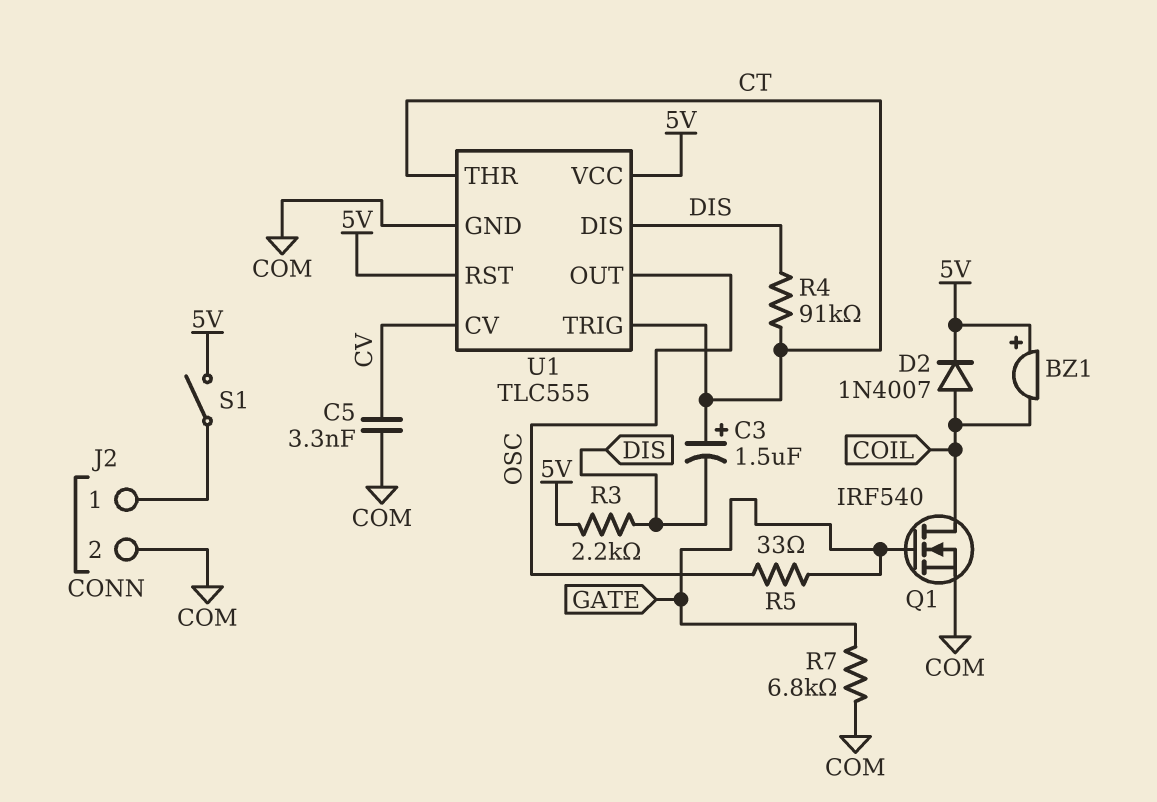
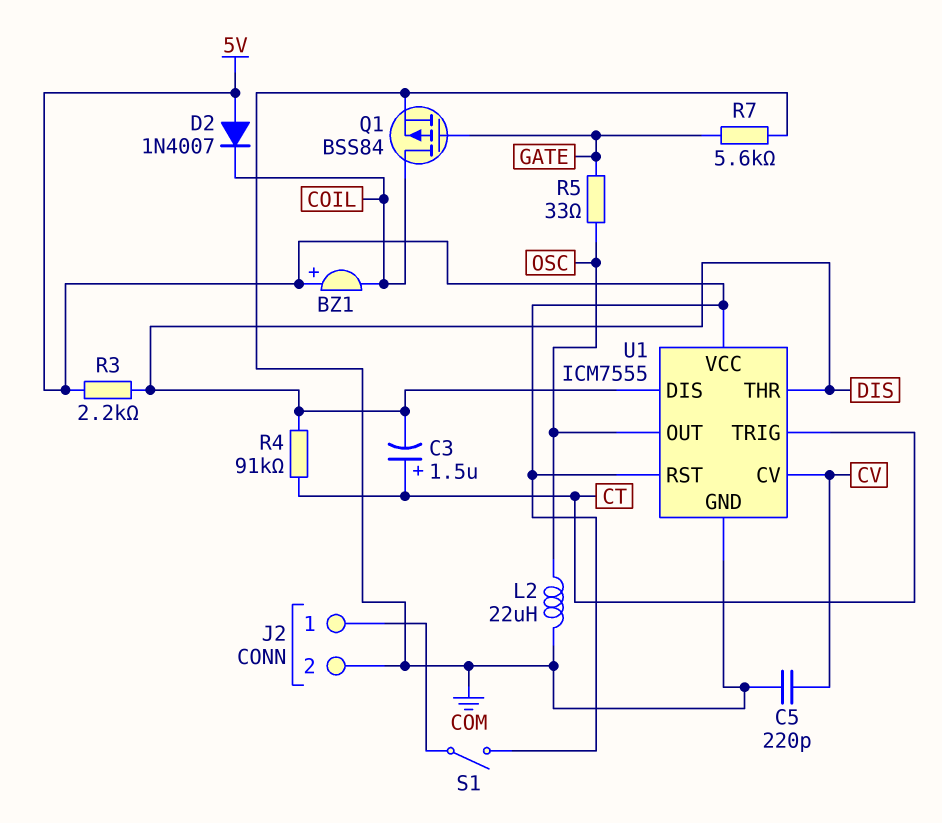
C5: 3.3nF (COM, CV) -> 220pF (COM, CV)
D2: diode 1N4007 (A COIL, K 5V) -> diode 1N4007 (A 5V, K COIL)
L2: none -> 22uH (COM, OSC)
Q1: NMOS IRF540 (G GATE, D COIL, S COM) -> PMOS BSS84 (G GATE, D COIL, S COM)
R7: 6.8k (COM, GATE) -> 5.6k (COM, GATE)
U1: TLC555 -> ICM7555
U1 pin THR: CT -> DIS

